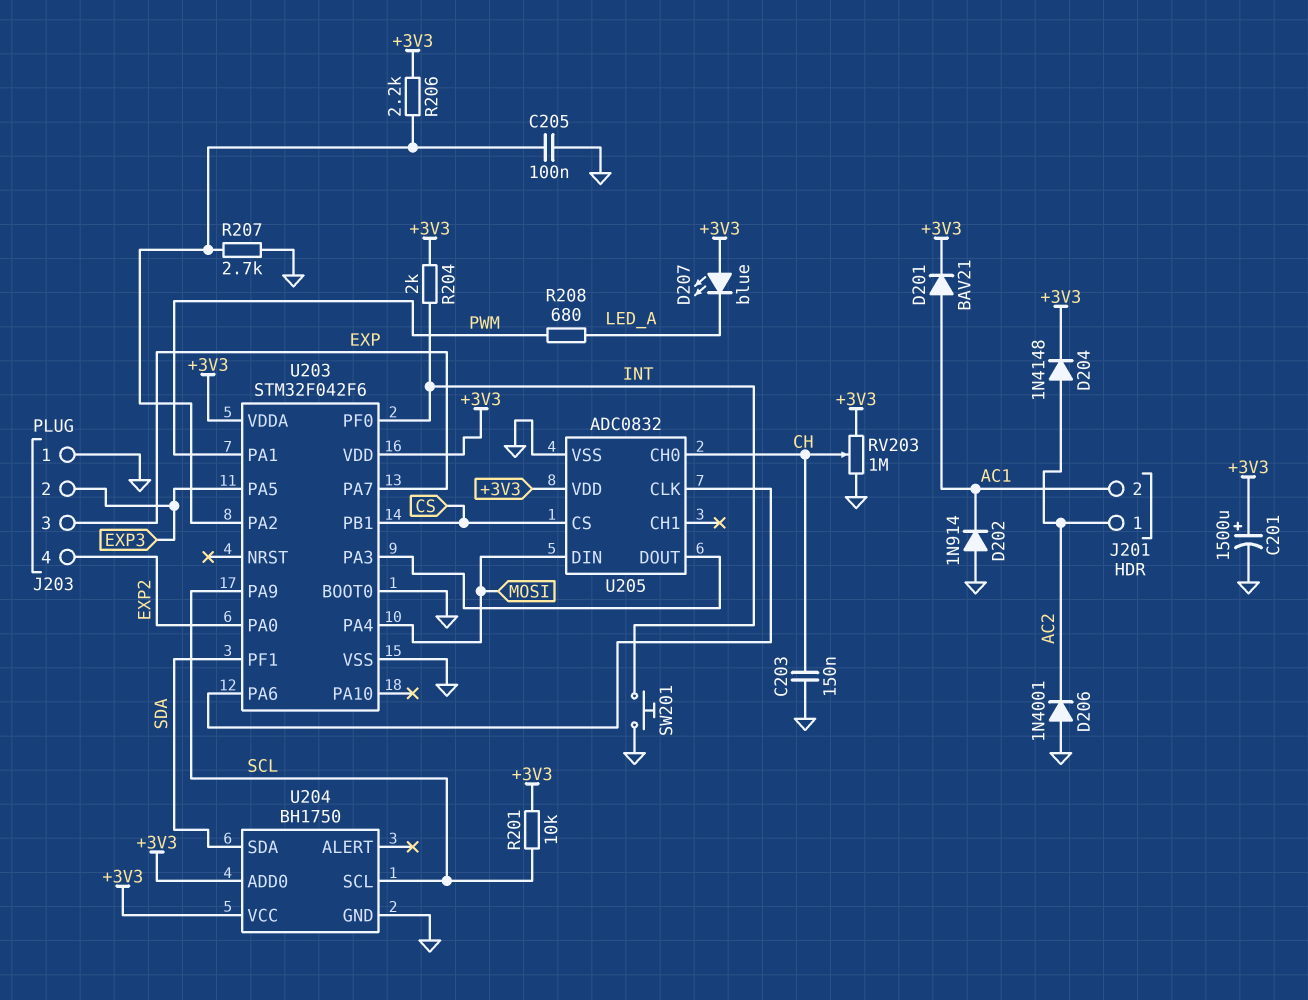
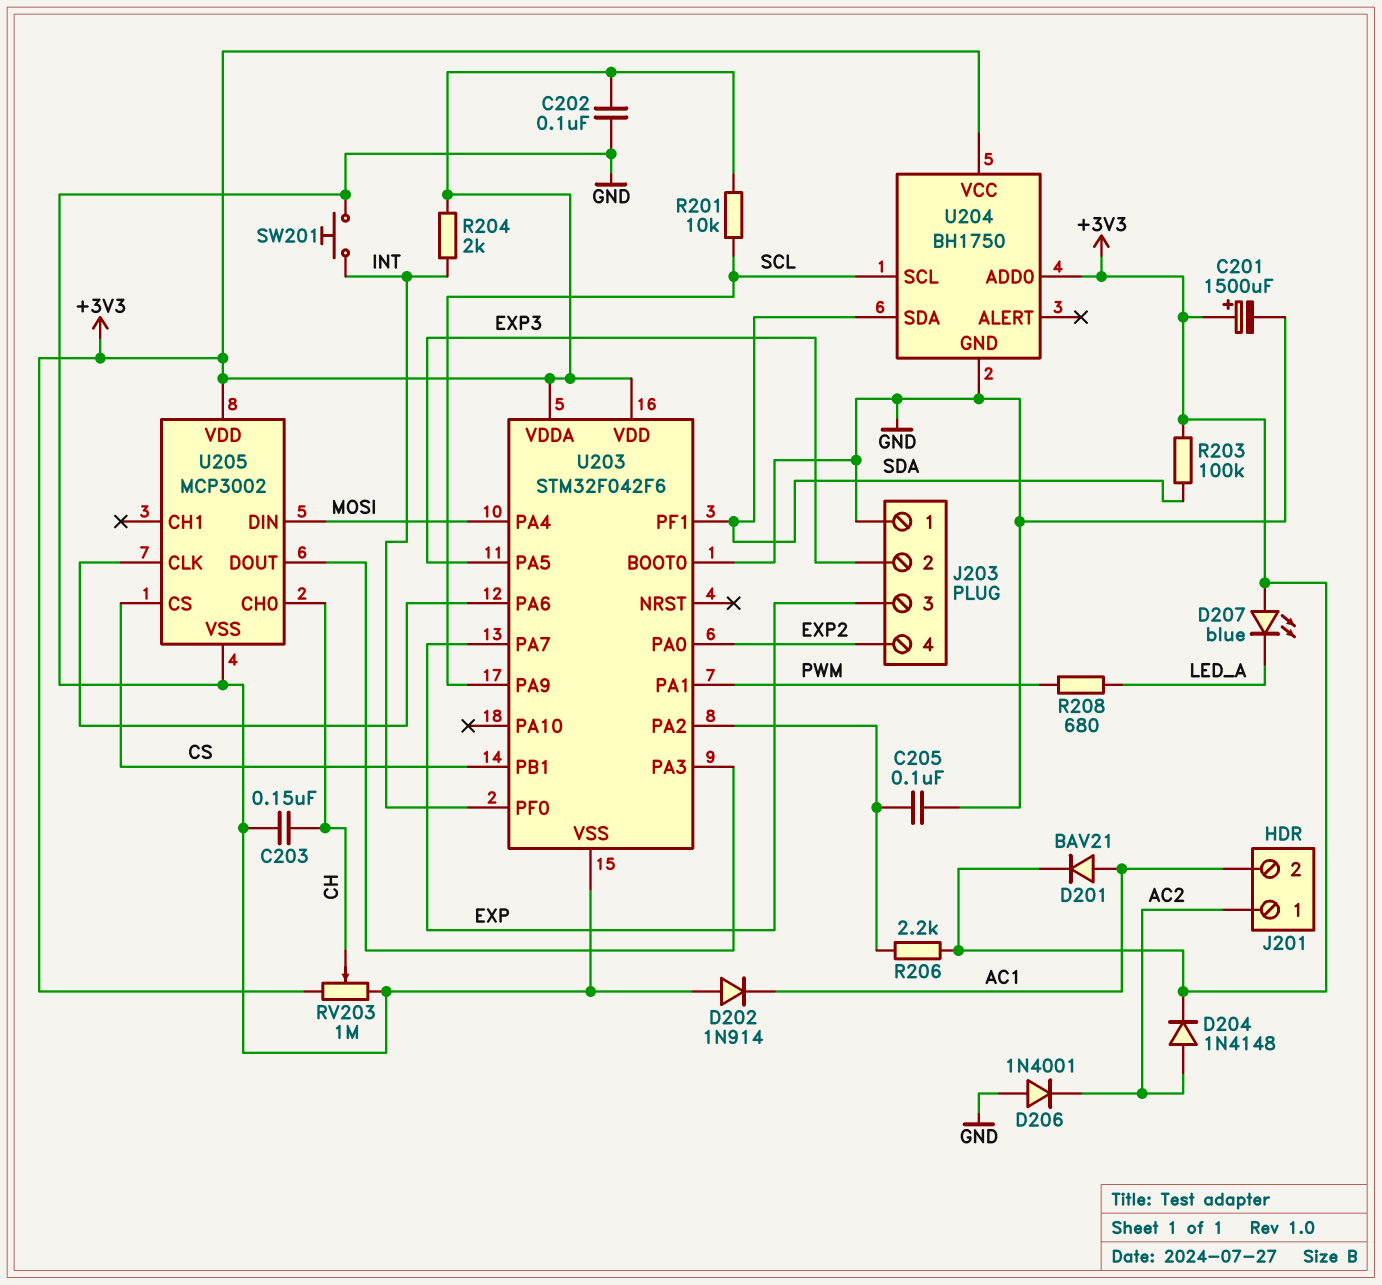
C202: none -> 100nF (+3V3, GND)
R203: none -> 100k (+3V3, SDA)
R207: 2.7k (GND, U203/PA2) -> none
U205: ADC0832 -> MCP3002

